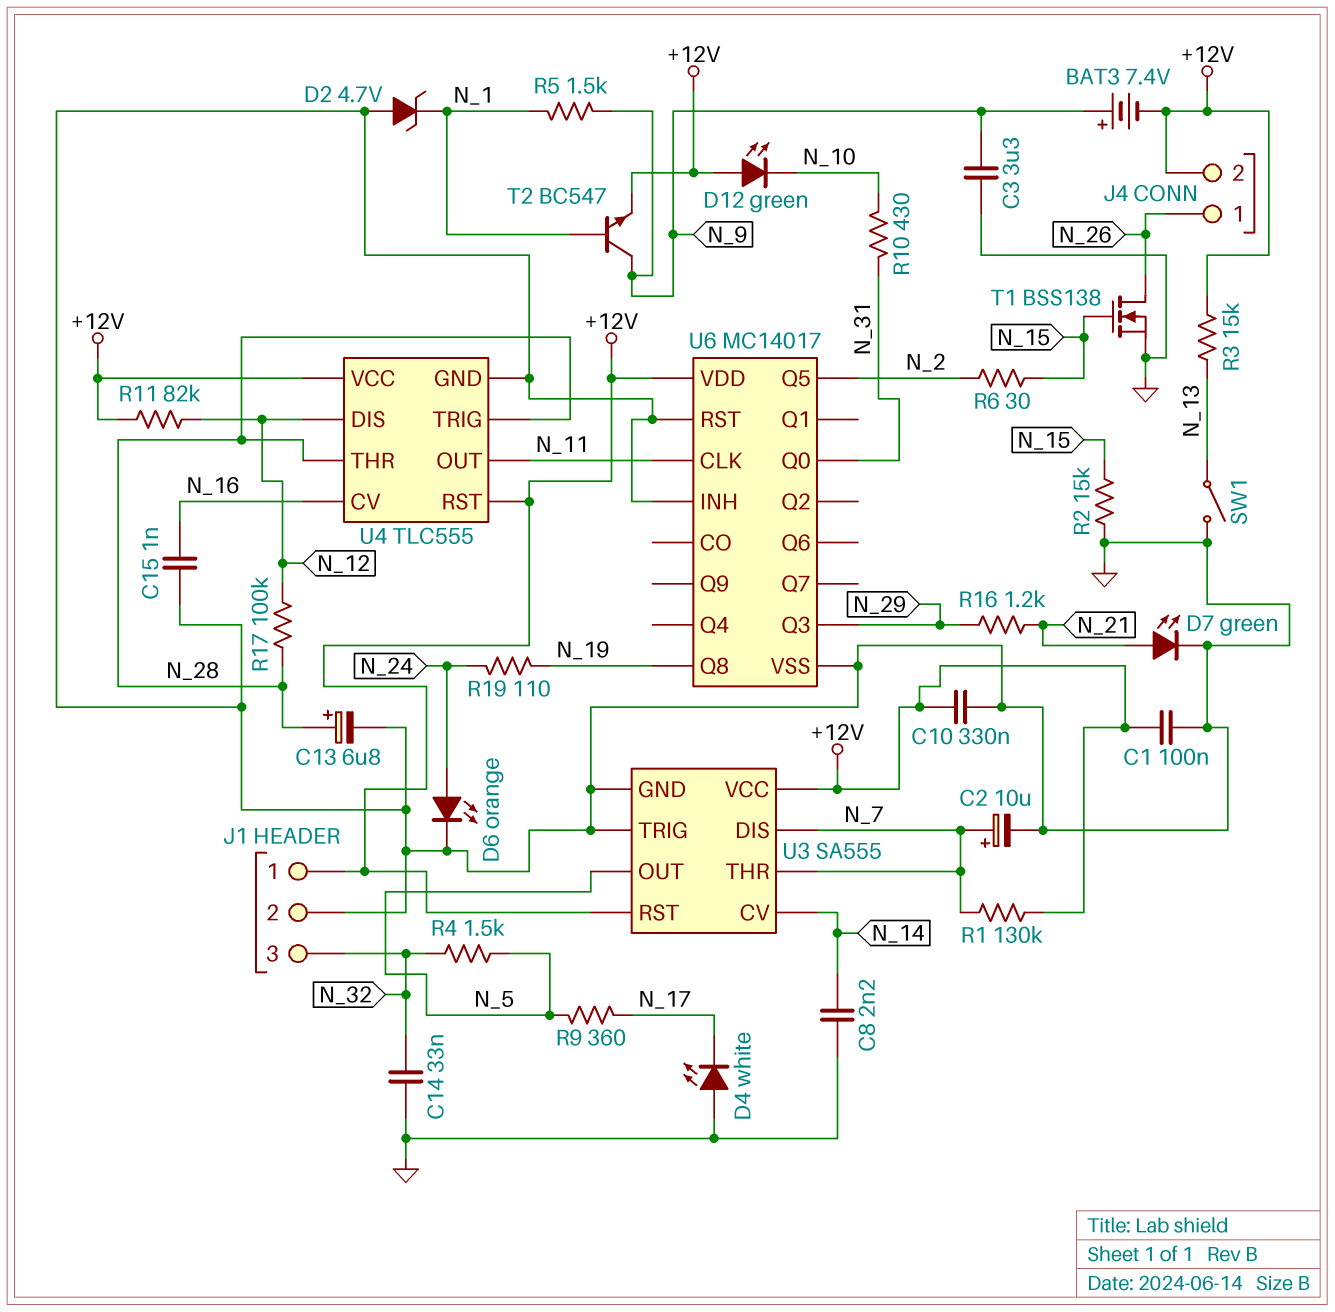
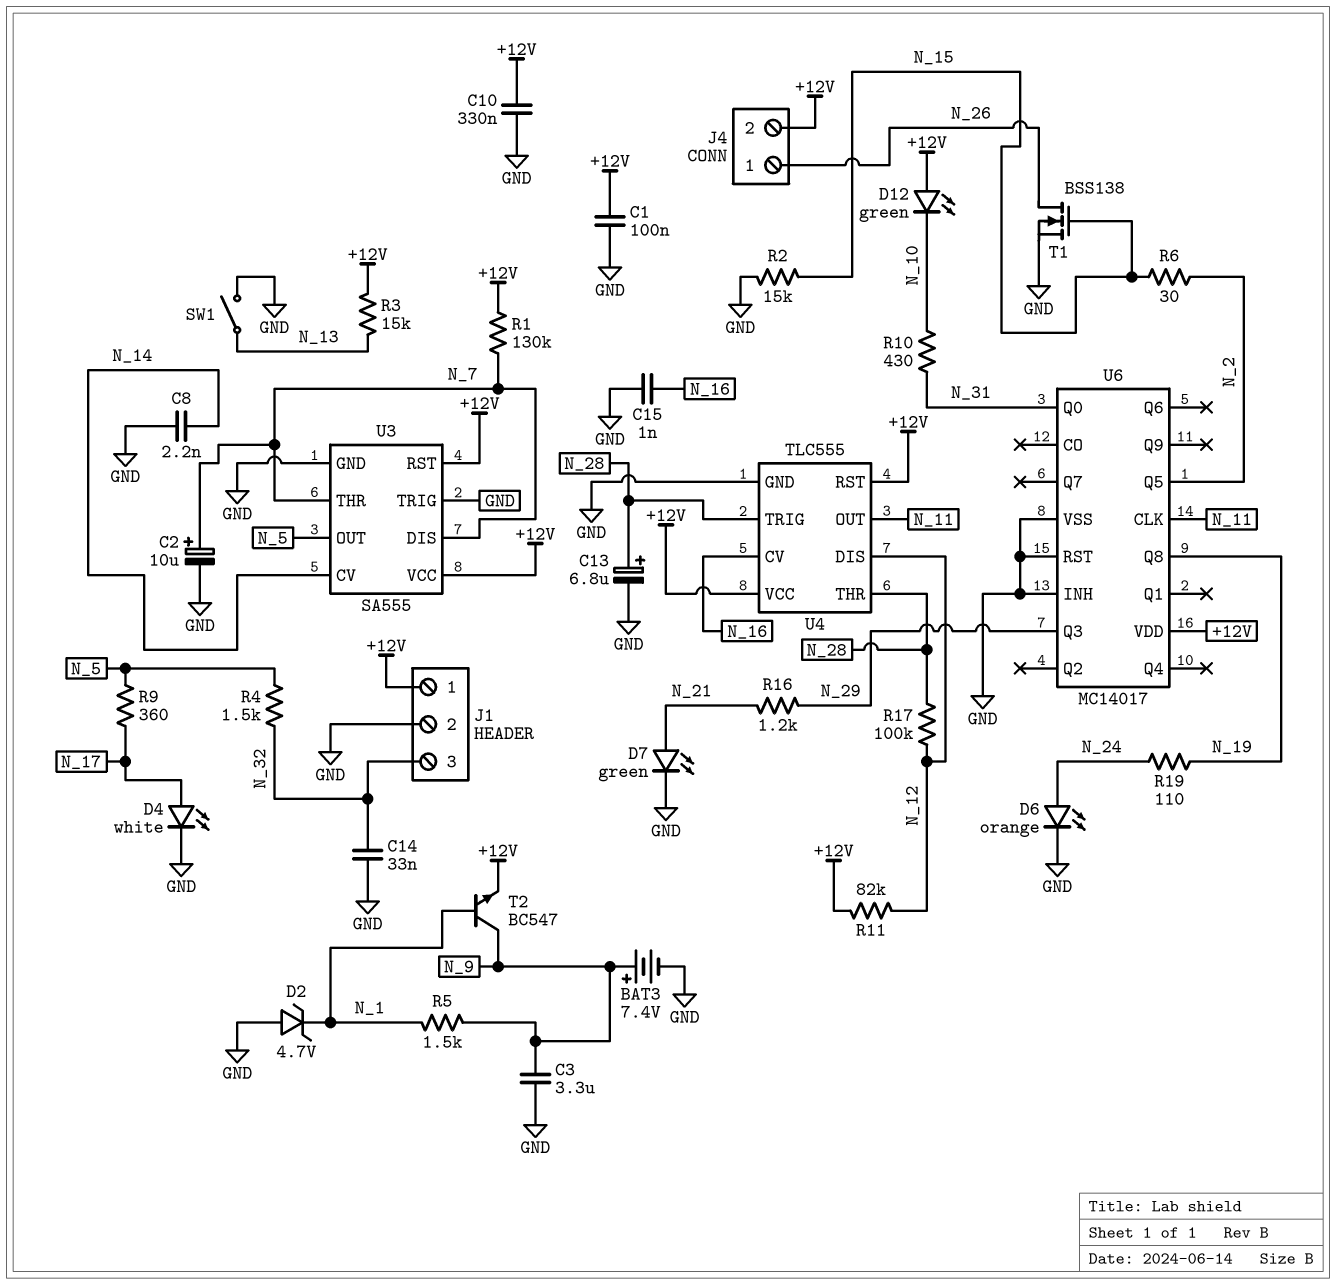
BAT3: 7.4V (plus N_9, minus +12V) -> 7.4V (plus N_9, minus GND)
D4: LED white (A GND, K N_17) -> LED white (A N_17, K GND)

